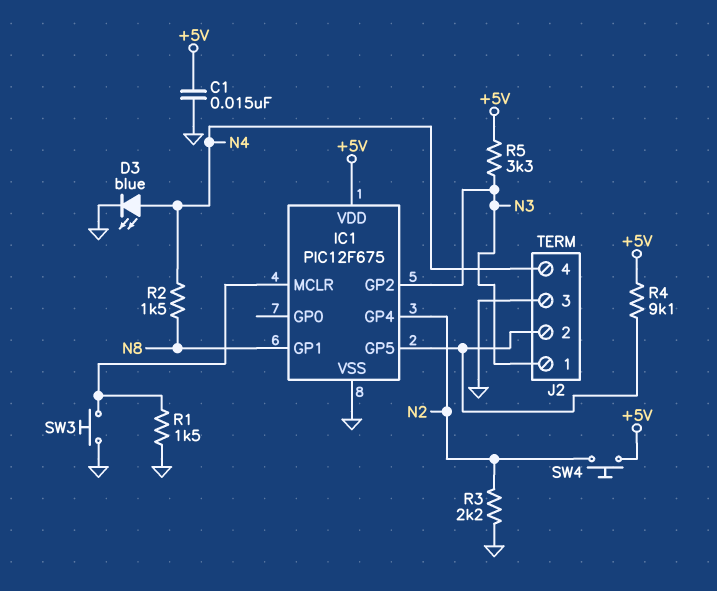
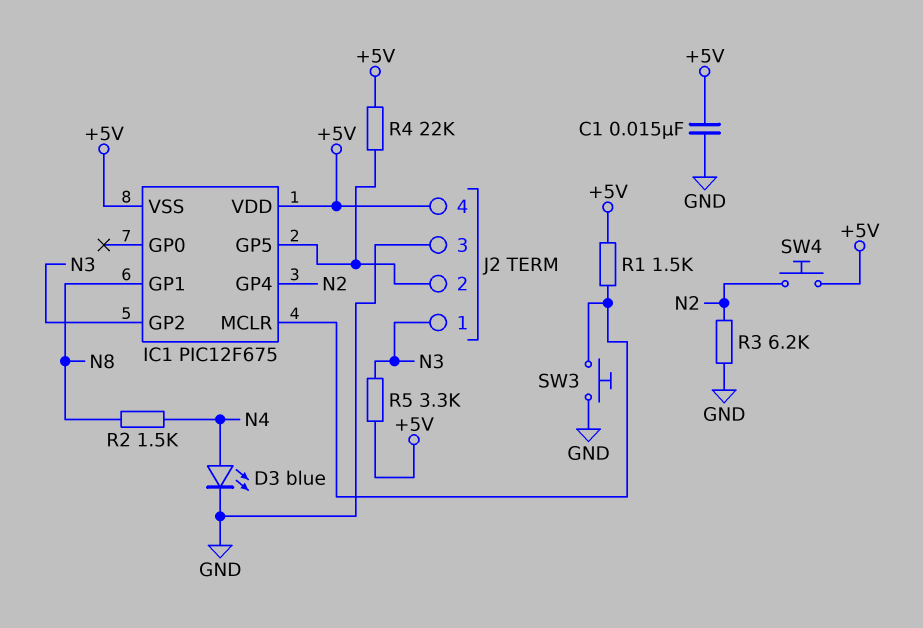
IC1 pin VSS: GND -> +5V
J2 pin 4: N4 -> +5V
R1: 1.5k (GND, IC1/MCLR) -> 1.5k (+5V, IC1/MCLR)
R3: 2.2k (GND, N2) -> 6.2k (GND, N2)
R4: 9.1k (+5V, IC1/GP5) -> 22k (+5V, IC1/GP5)

